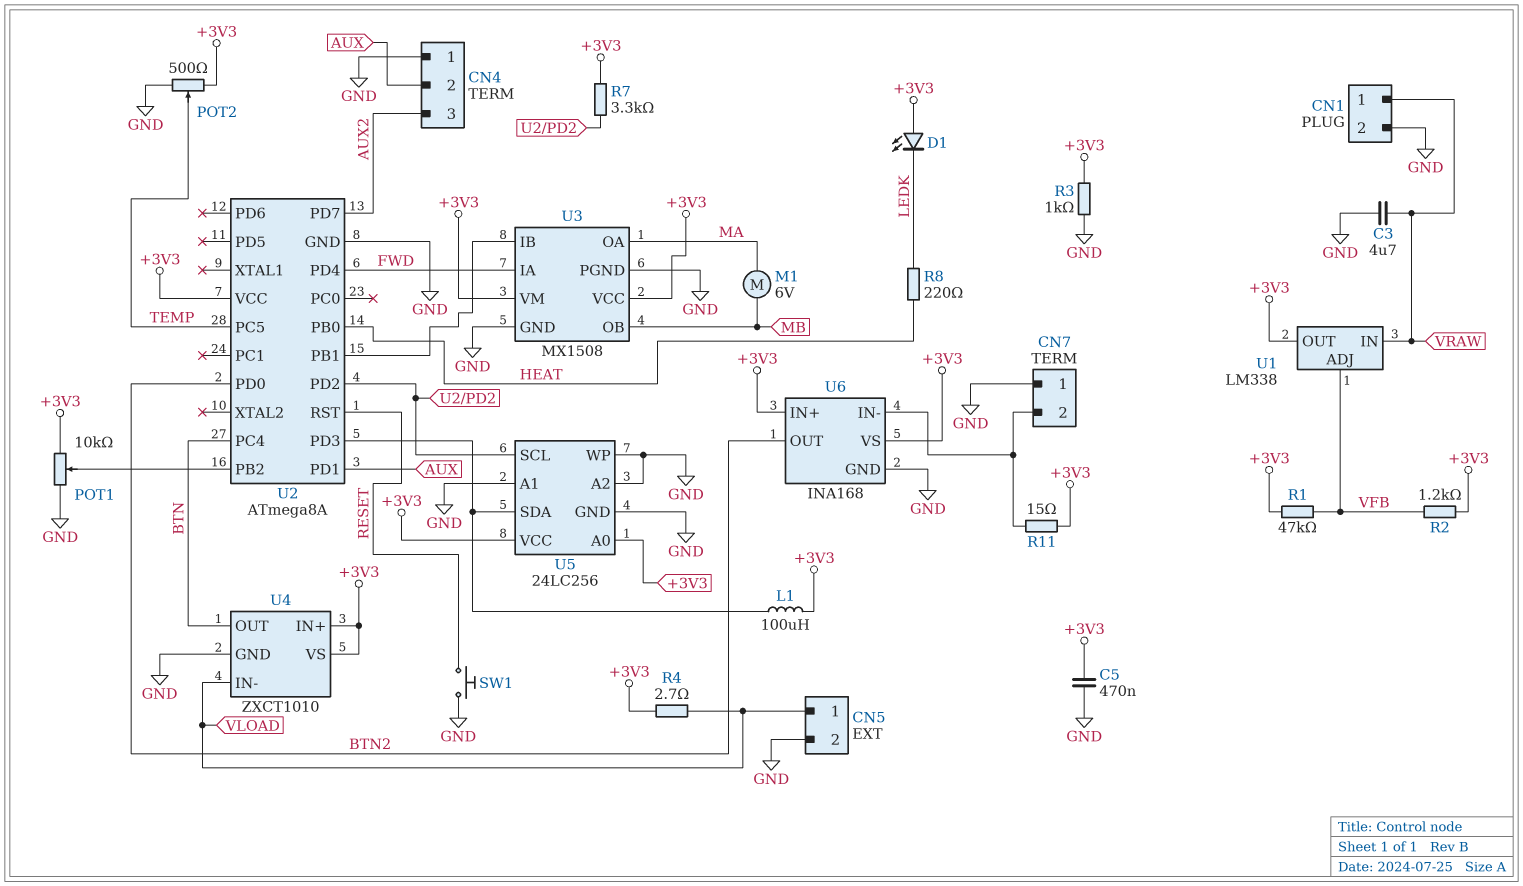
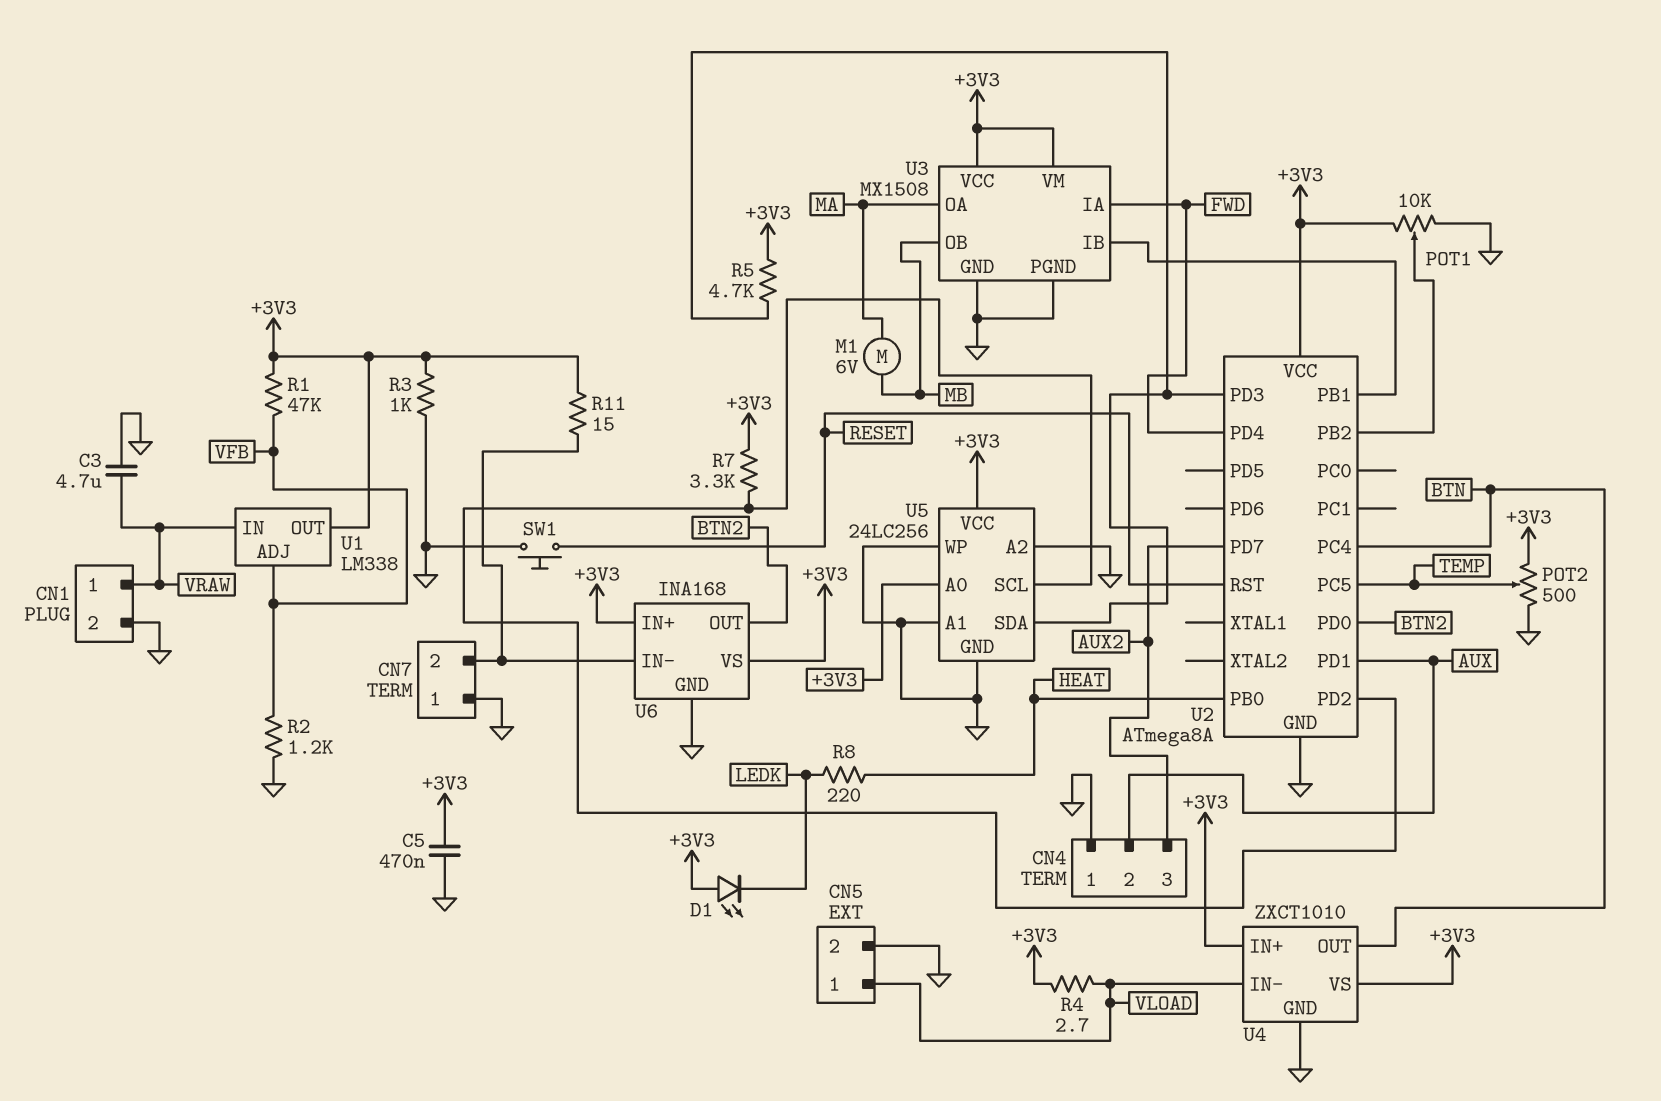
L1: 100uH (+3V3, U2/PD3) -> none
R2: 1.2k (+3V3, VFB) -> 1.2k (GND, VFB)
R5: none -> 4.7k (+3V3, U2/PD3)

